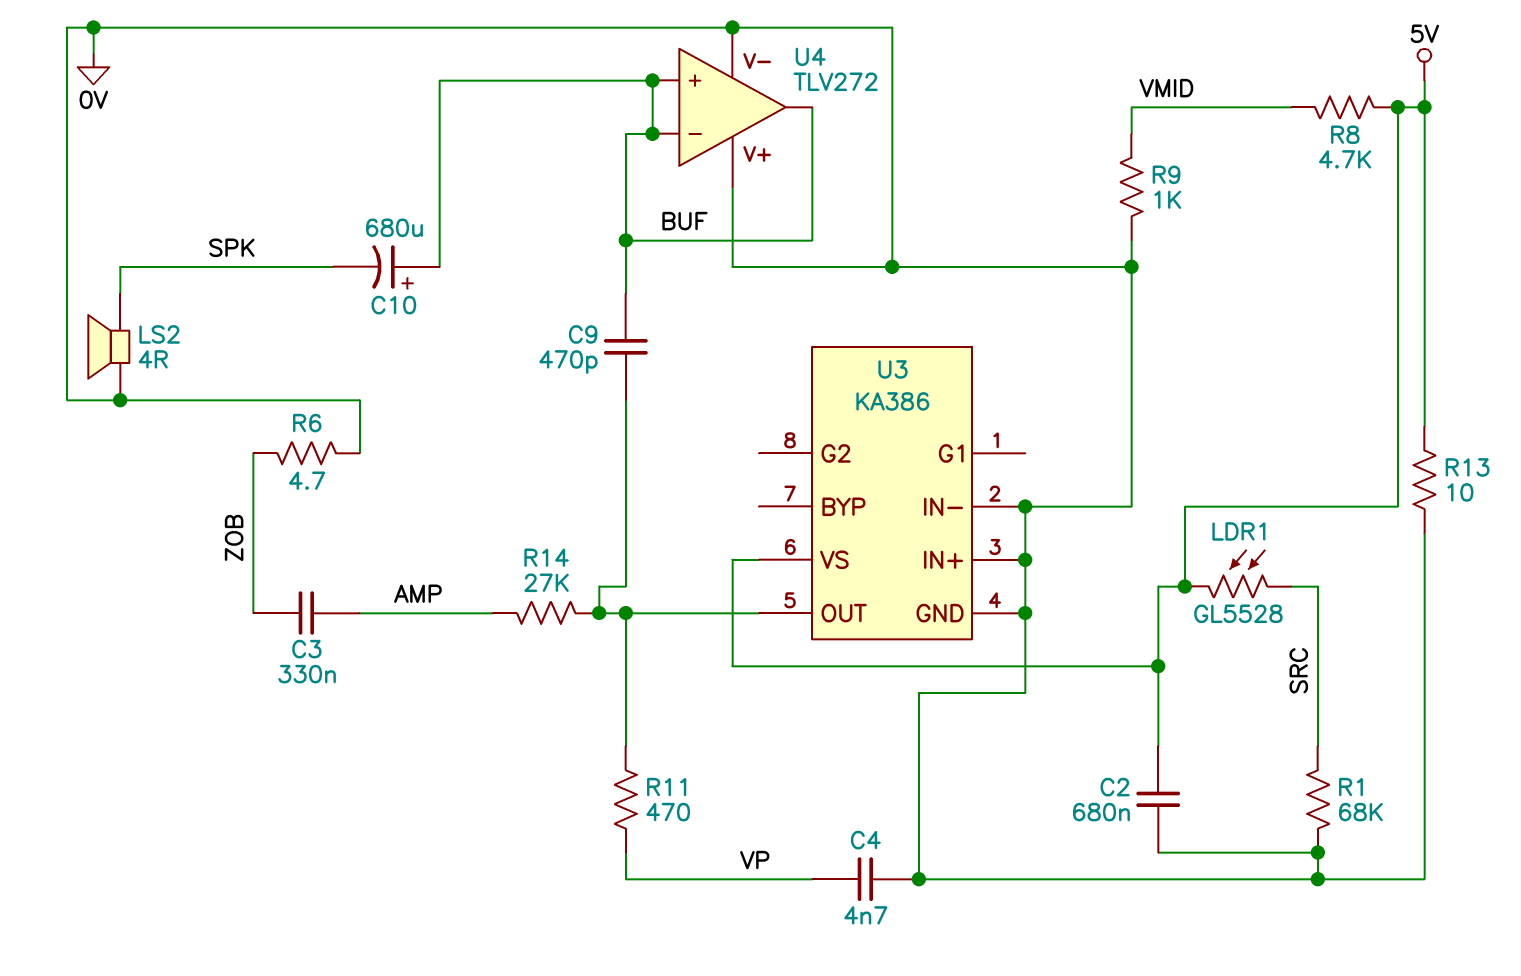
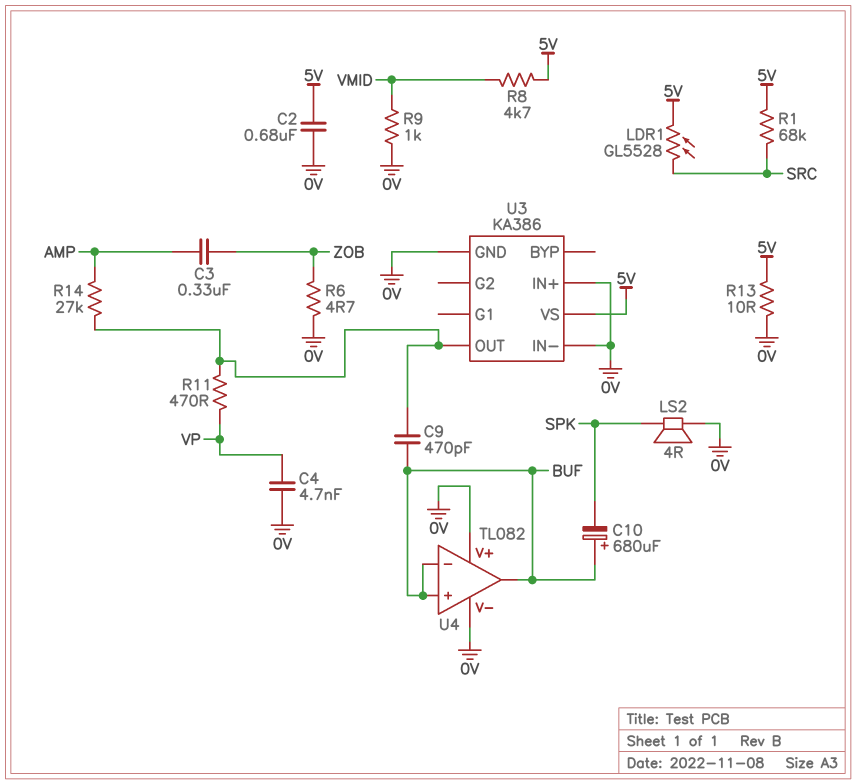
R1: 68k (0V, SRC) -> 68k (5V, SRC)
U4: TLV272 -> TL082

